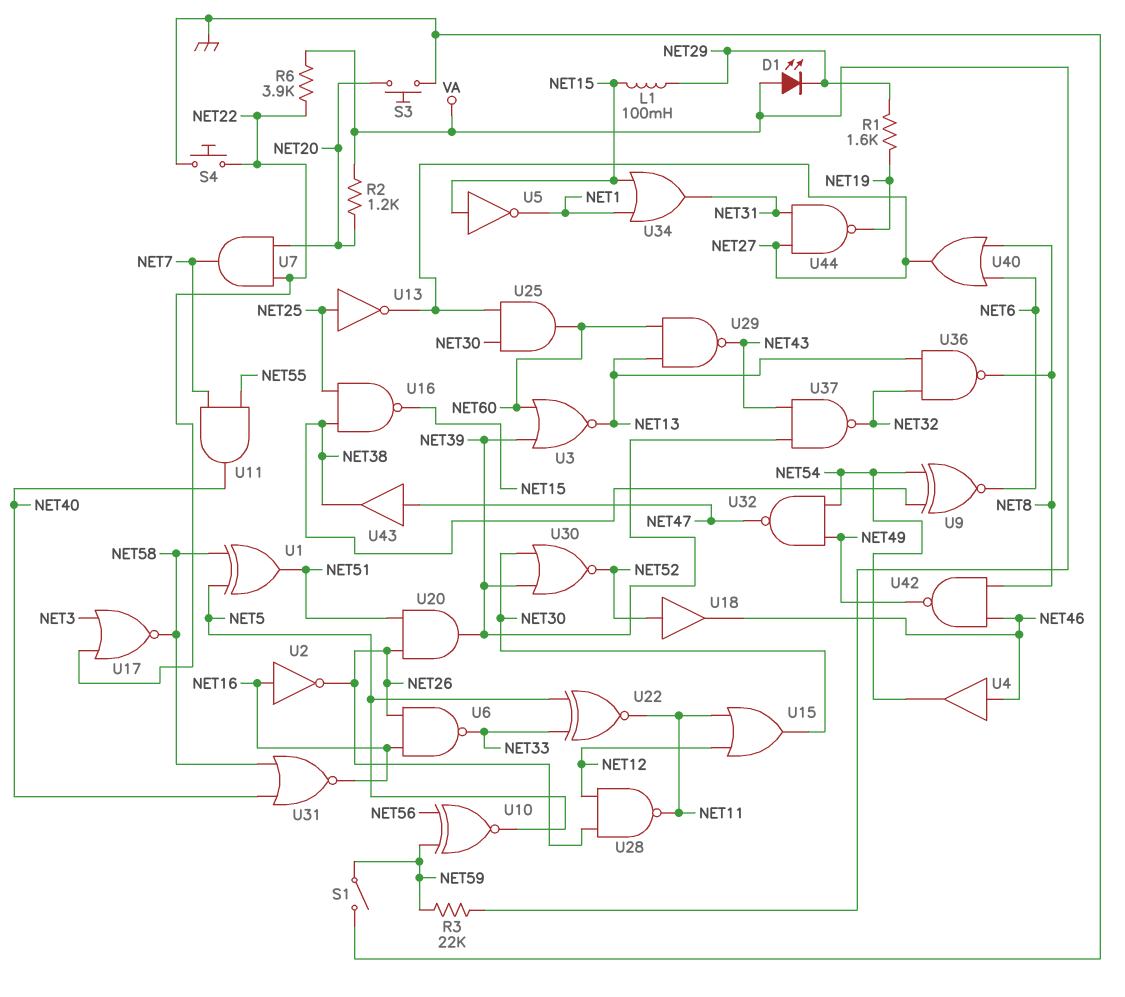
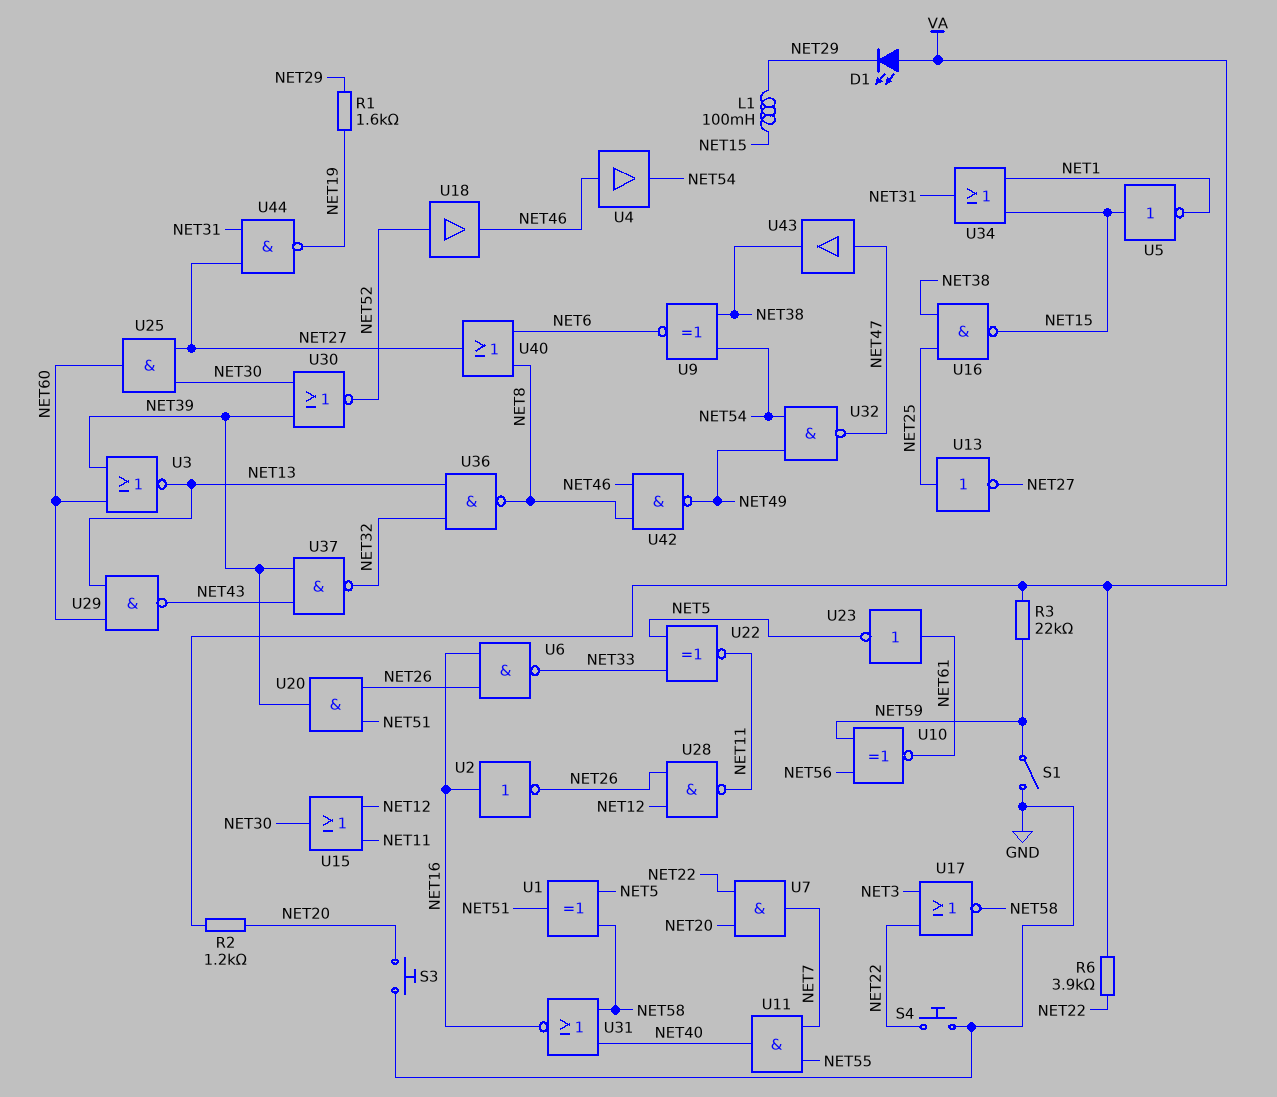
U10: XNOR (in NET56, in NET59, out NET5) -> XNOR (in NET56, in NET59, out NET61)
U23: none -> NOT (in NET61, out NET5)

